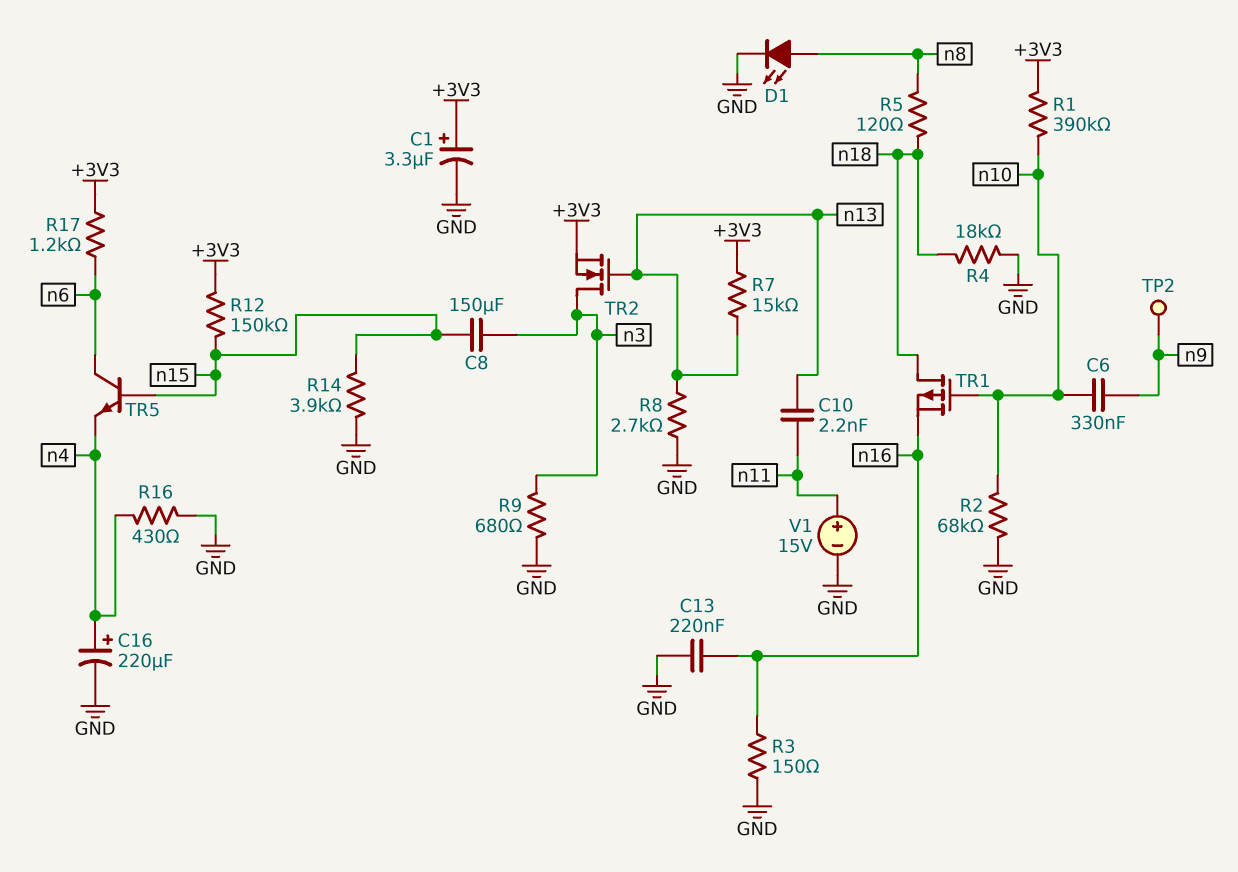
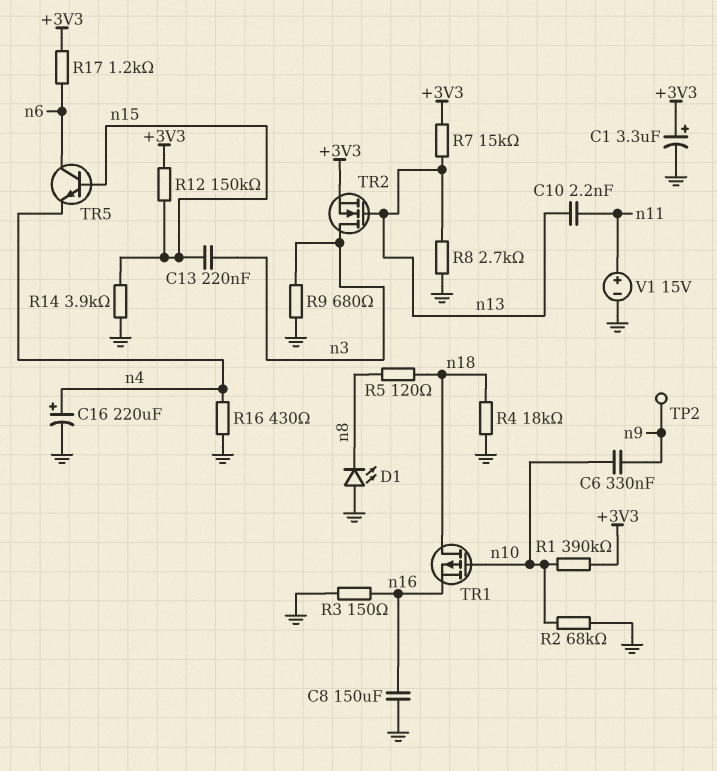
C8: 150uF (n3, n15) -> 150uF (GND, n16)
C13: 220nF (GND, n16) -> 220nF (n3, n15)
D1: LED (A n8, K GND) -> LED (A GND, K n8)

